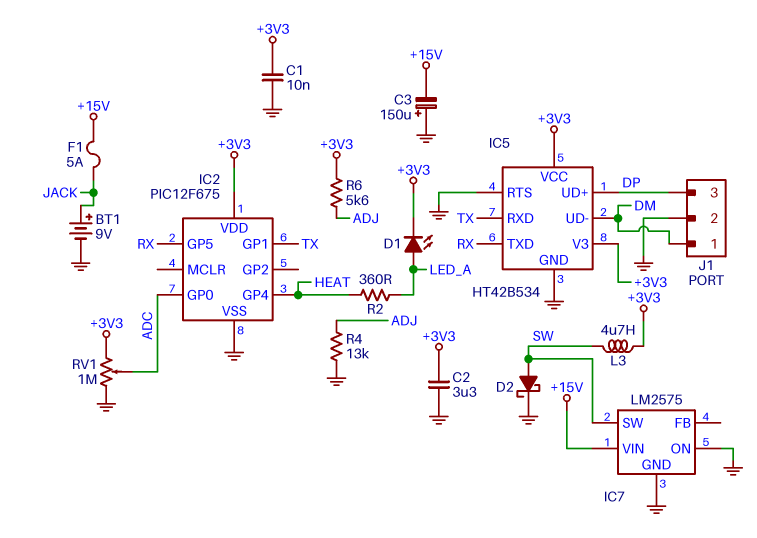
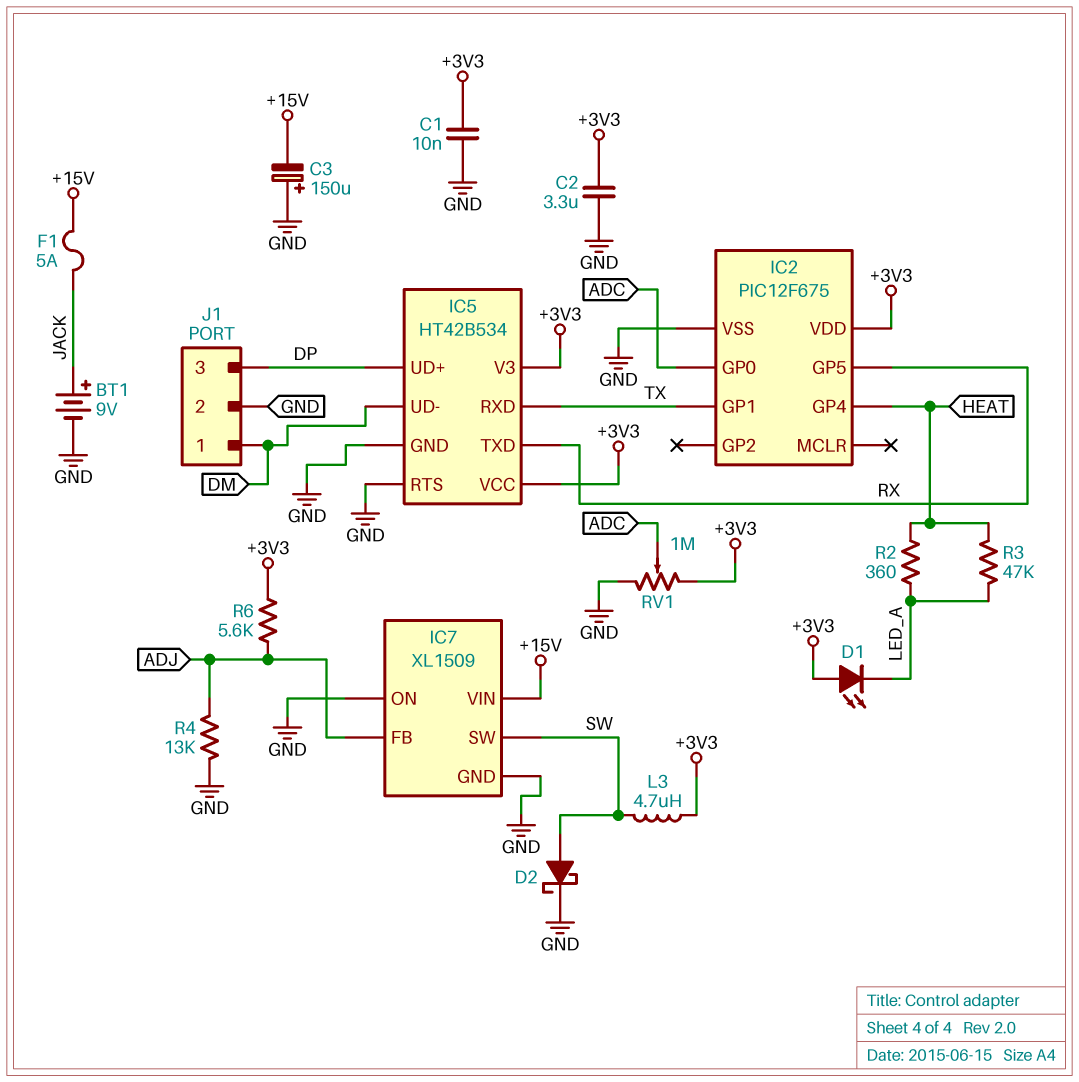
D1: LED (A LED_A, K +3V3) -> LED (A +3V3, K LED_A)
IC7: LM2575 -> XL1509
IC7 pin FB: none -> ADJ
R3: none -> 47k (HEAT, LED_A)

